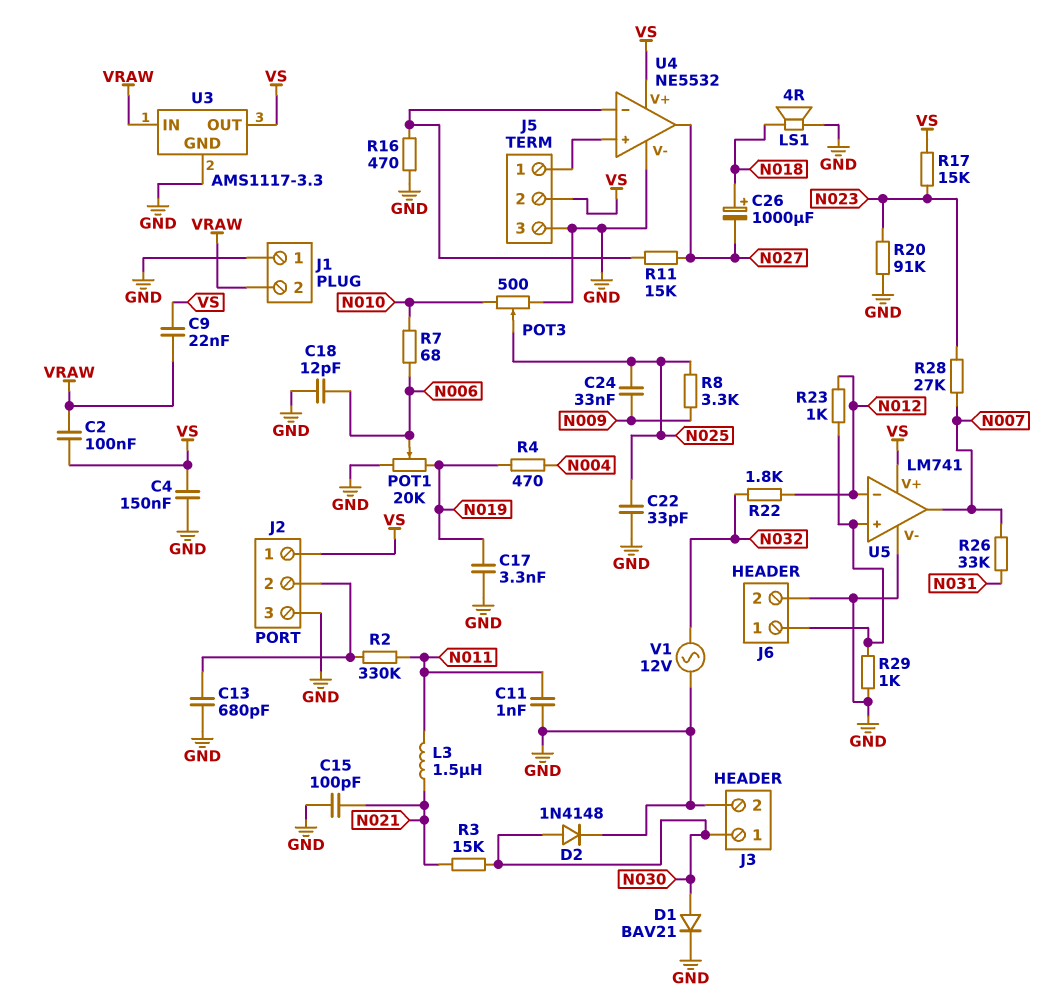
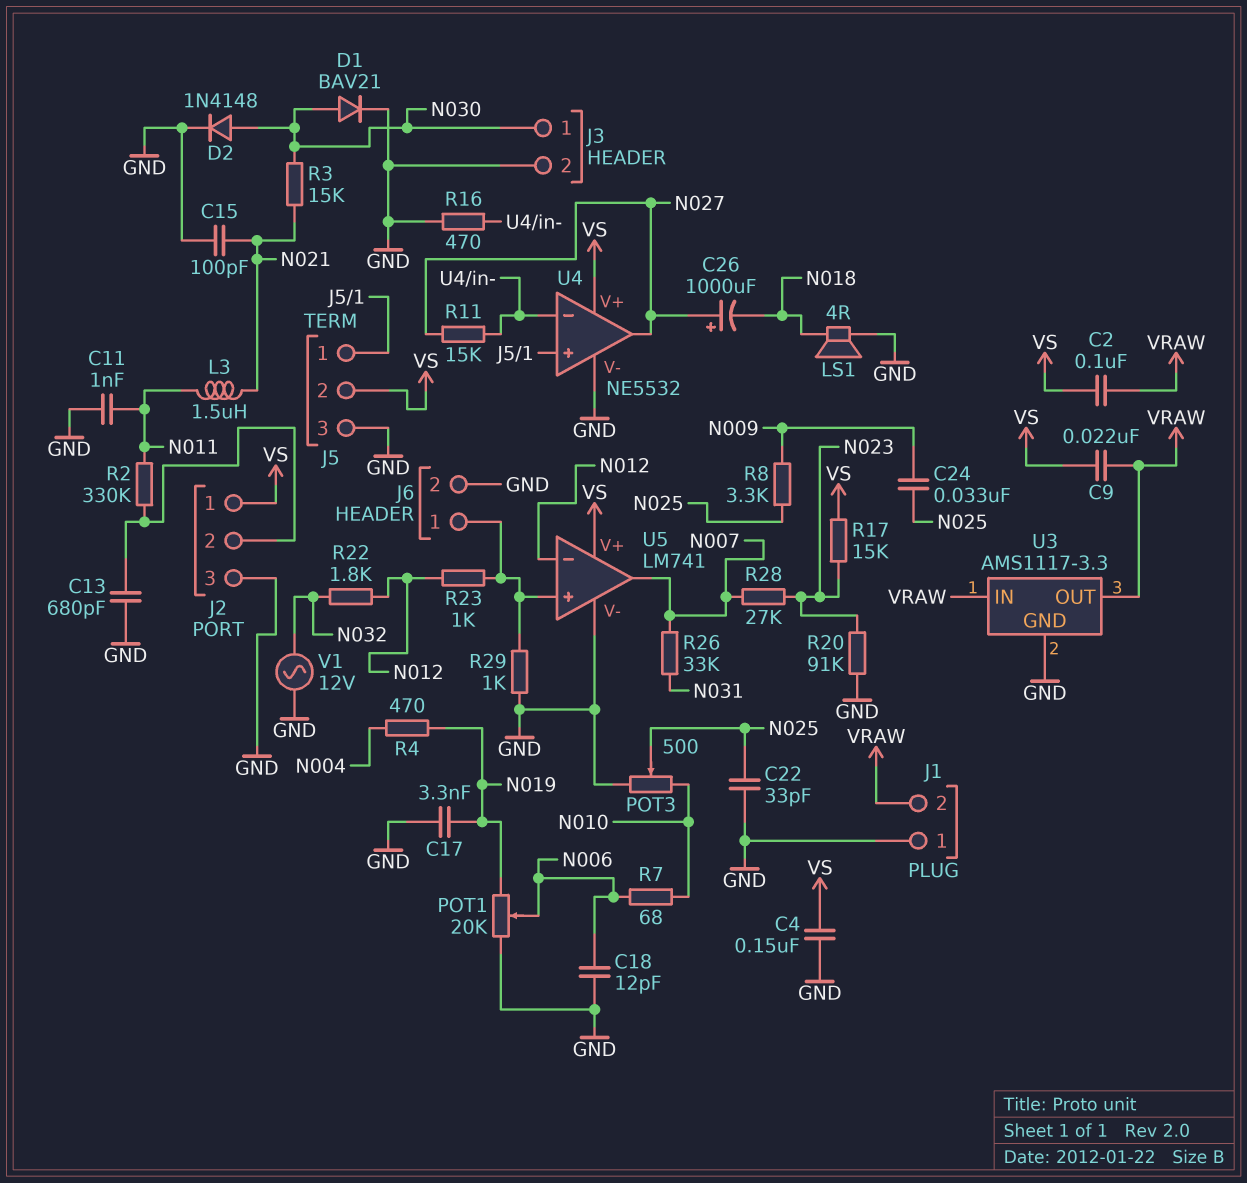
C26: 1000uF (plus N018, minus N027) -> 1000uF (plus N027, minus N018)
U3 pin OUT: VS -> VRAW

